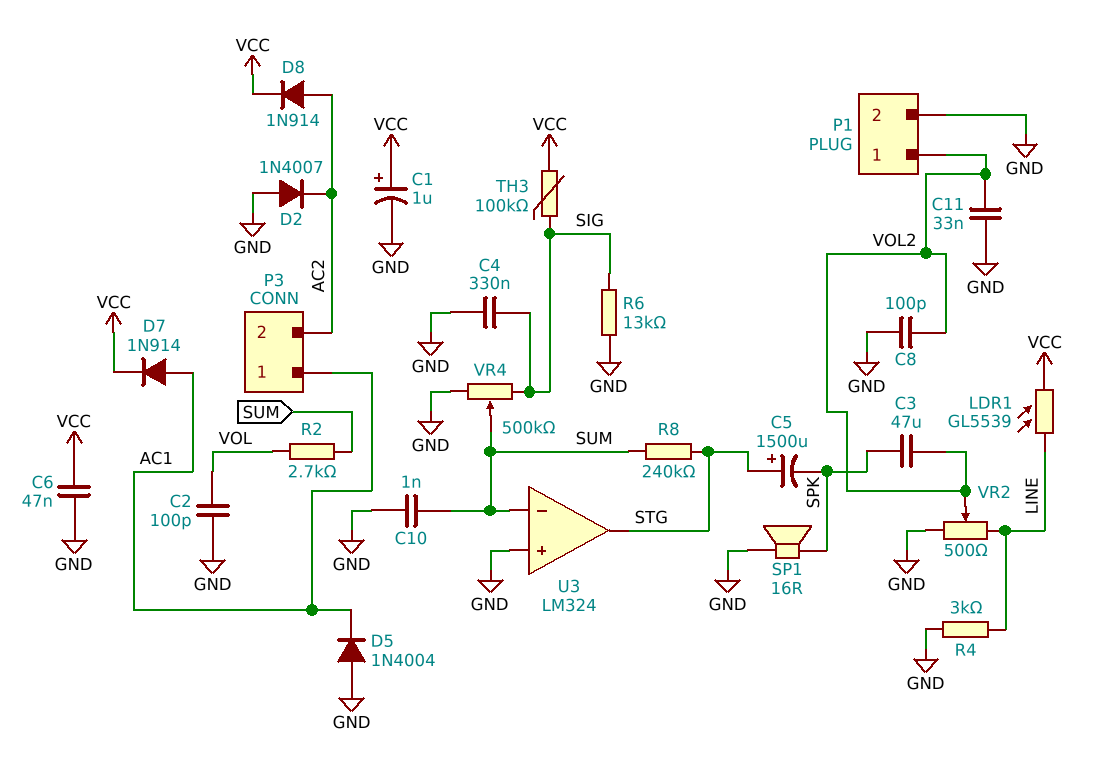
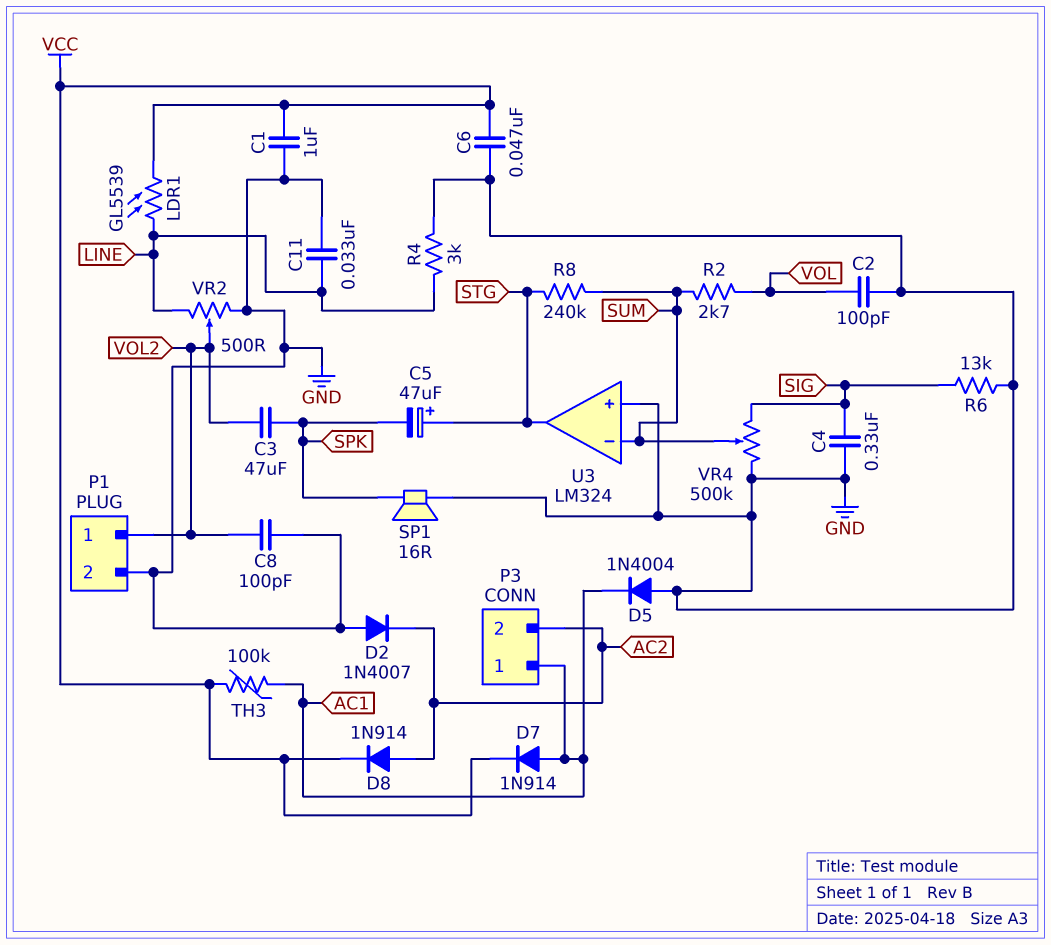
C1: 1uF (plus VCC, minus GND) -> 1uF (GND, VCC)
C5: 1500uF (plus STG, minus SPK) -> 47uF (plus STG, minus SPK)
C10: 1nF (GND, SUM) -> none
C11: 33nF (GND, VOL2) -> 33nF (GND, LINE)
TH3: 100k (SIG, VCC) -> 100k (AC1, VCC)

